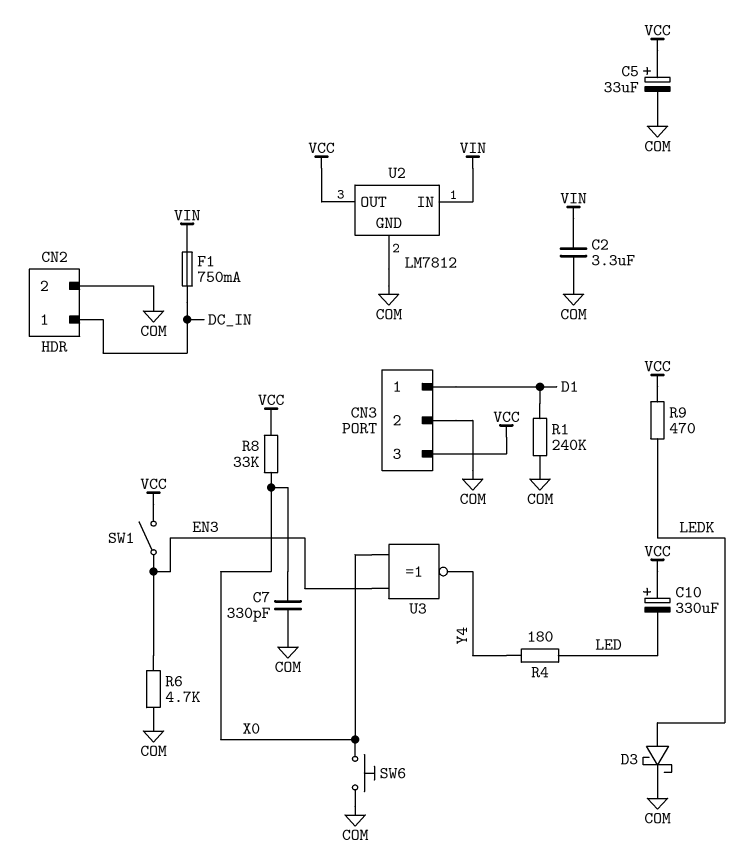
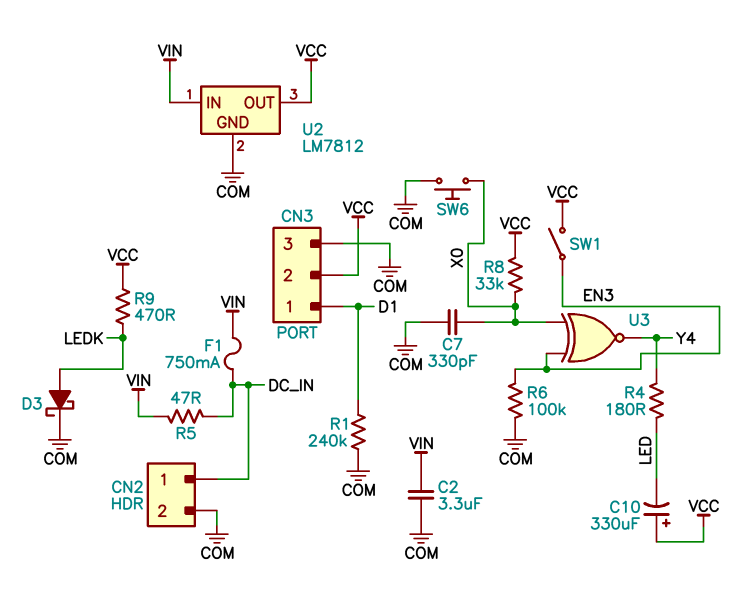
C5: 33uF (plus VCC, minus COM) -> none
CN3 pin 2: COM -> VCC
CN3 pin 3: VCC -> COM
R5: none -> 47 (DC_IN, VIN)
R6: 4.7k (COM, EN3) -> 100k (COM, EN3)

